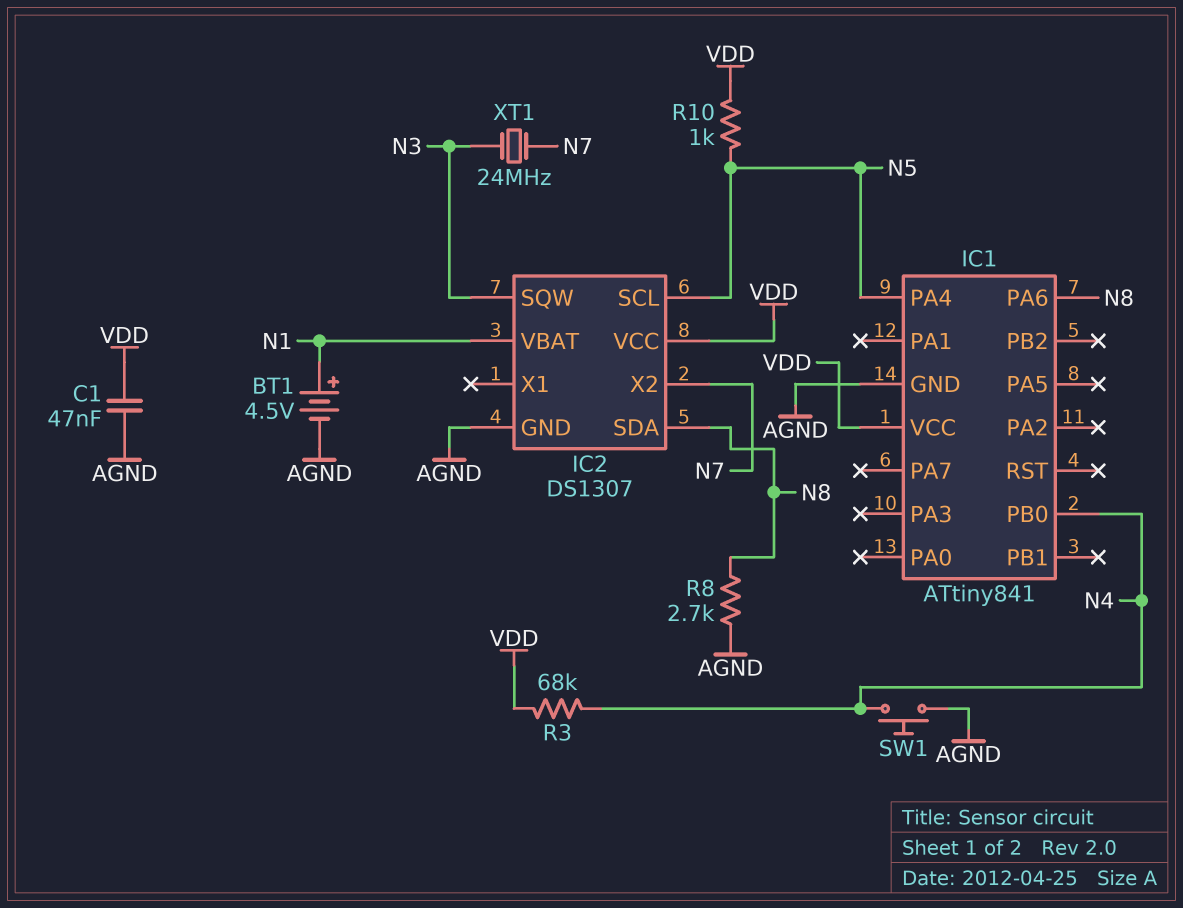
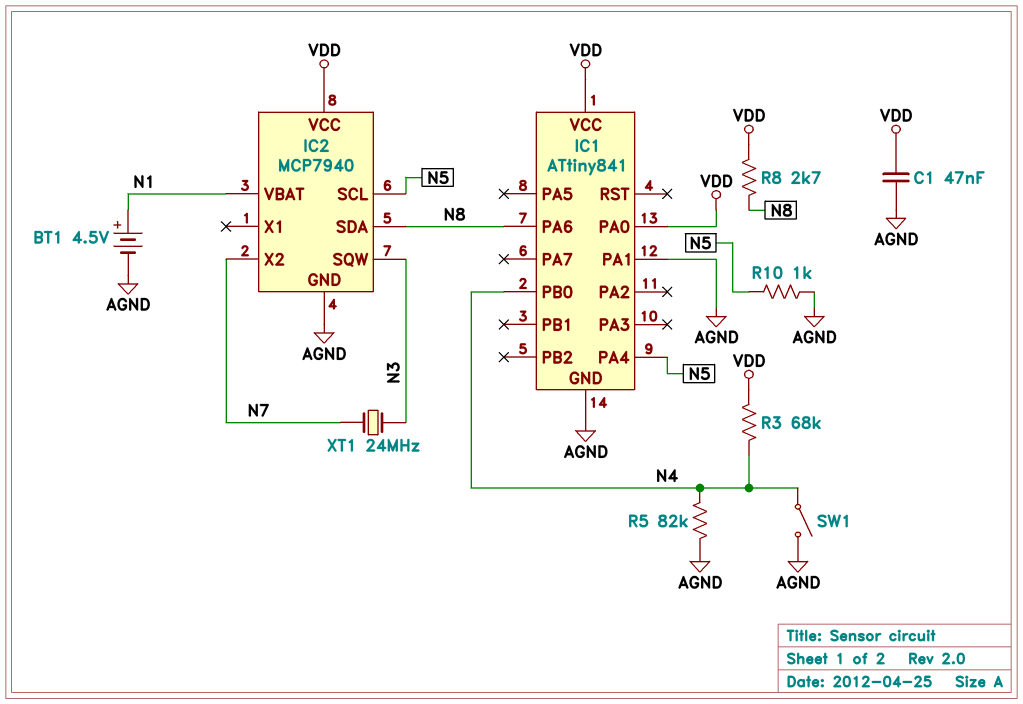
IC1 pin PA0: none -> VDD
IC1 pin PA1: none -> AGND
IC2: DS1307 -> MCP7940
R5: none -> 82k (AGND, N4)
R8: 2.7k (AGND, N8) -> 2.7k (N8, VDD)
R10: 1k (N5, VDD) -> 1k (AGND, N5)
SW1: button (AGND, N4) -> switch (AGND, N4)

